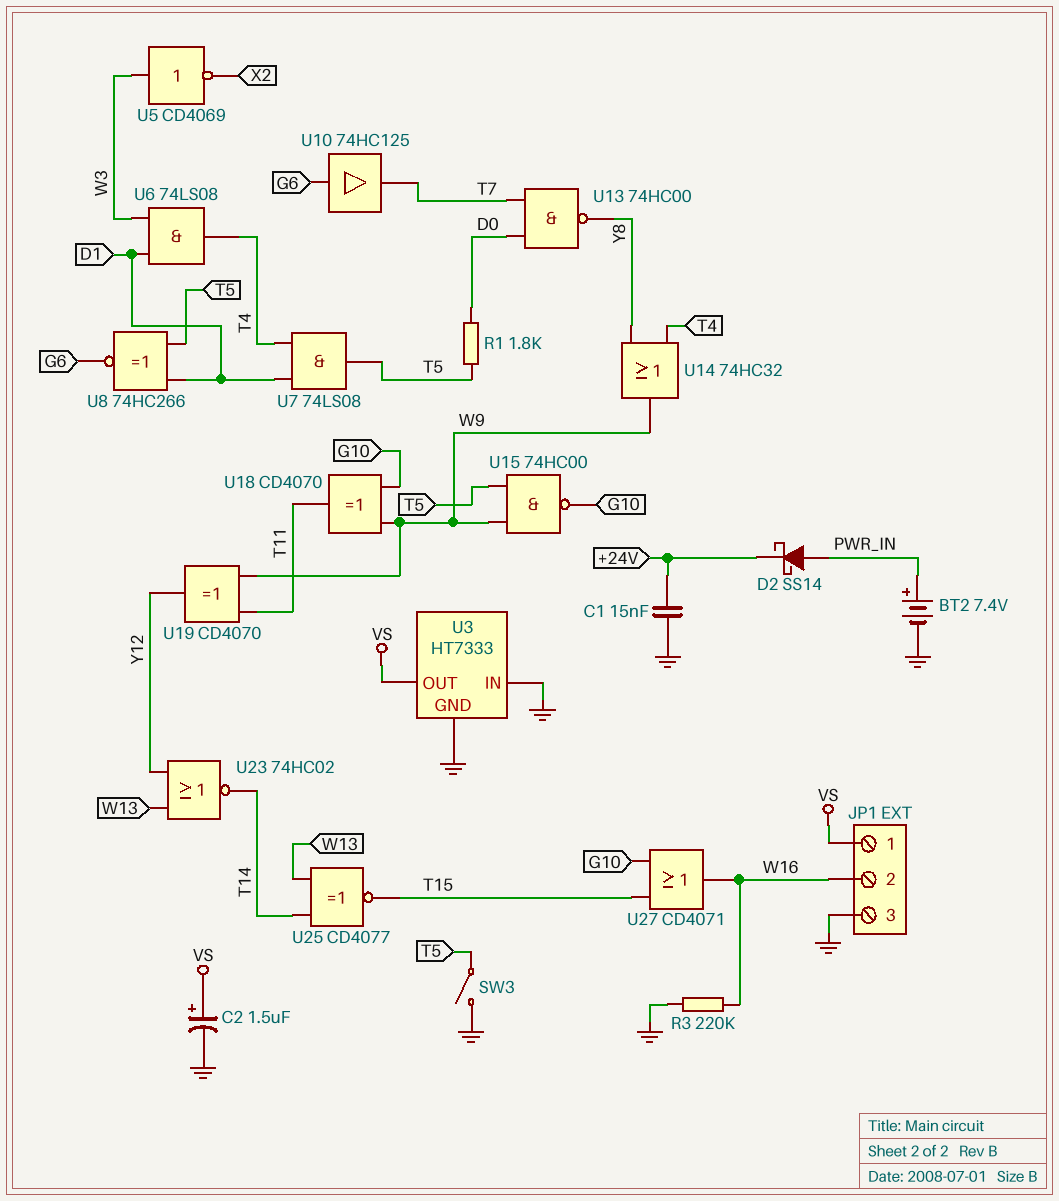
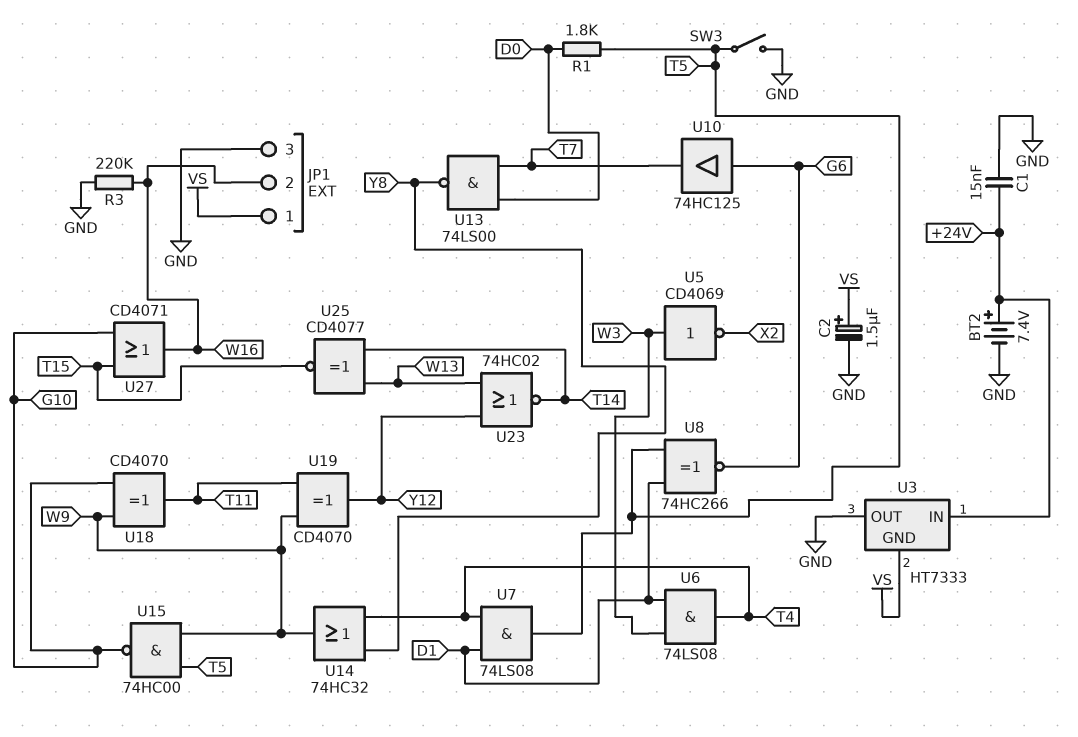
BT2: 7.4V (plus PWR_IN, minus GND) -> 7.4V (plus +24V, minus GND)
D2: schottky SS14 (A PWR_IN, K +24V) -> none
U3 pin GND: GND -> VS
U3 pin IN: GND -> +24V
U3 pin OUT: VS -> GND
U13: NAND 74HC00 (in D0, in T7, out Y8) -> NAND 74LS00 (in D0, in T7, out Y8)

